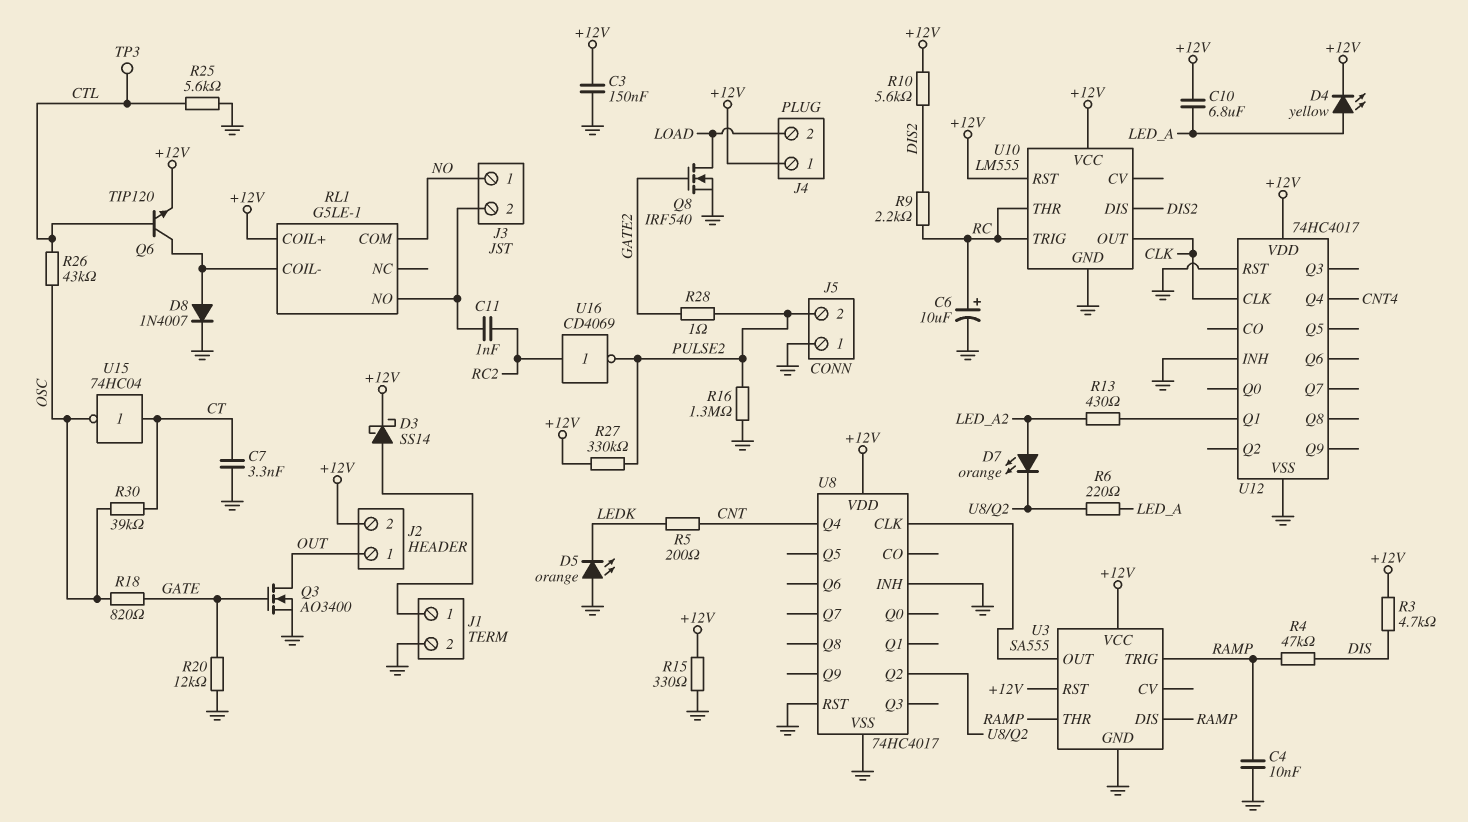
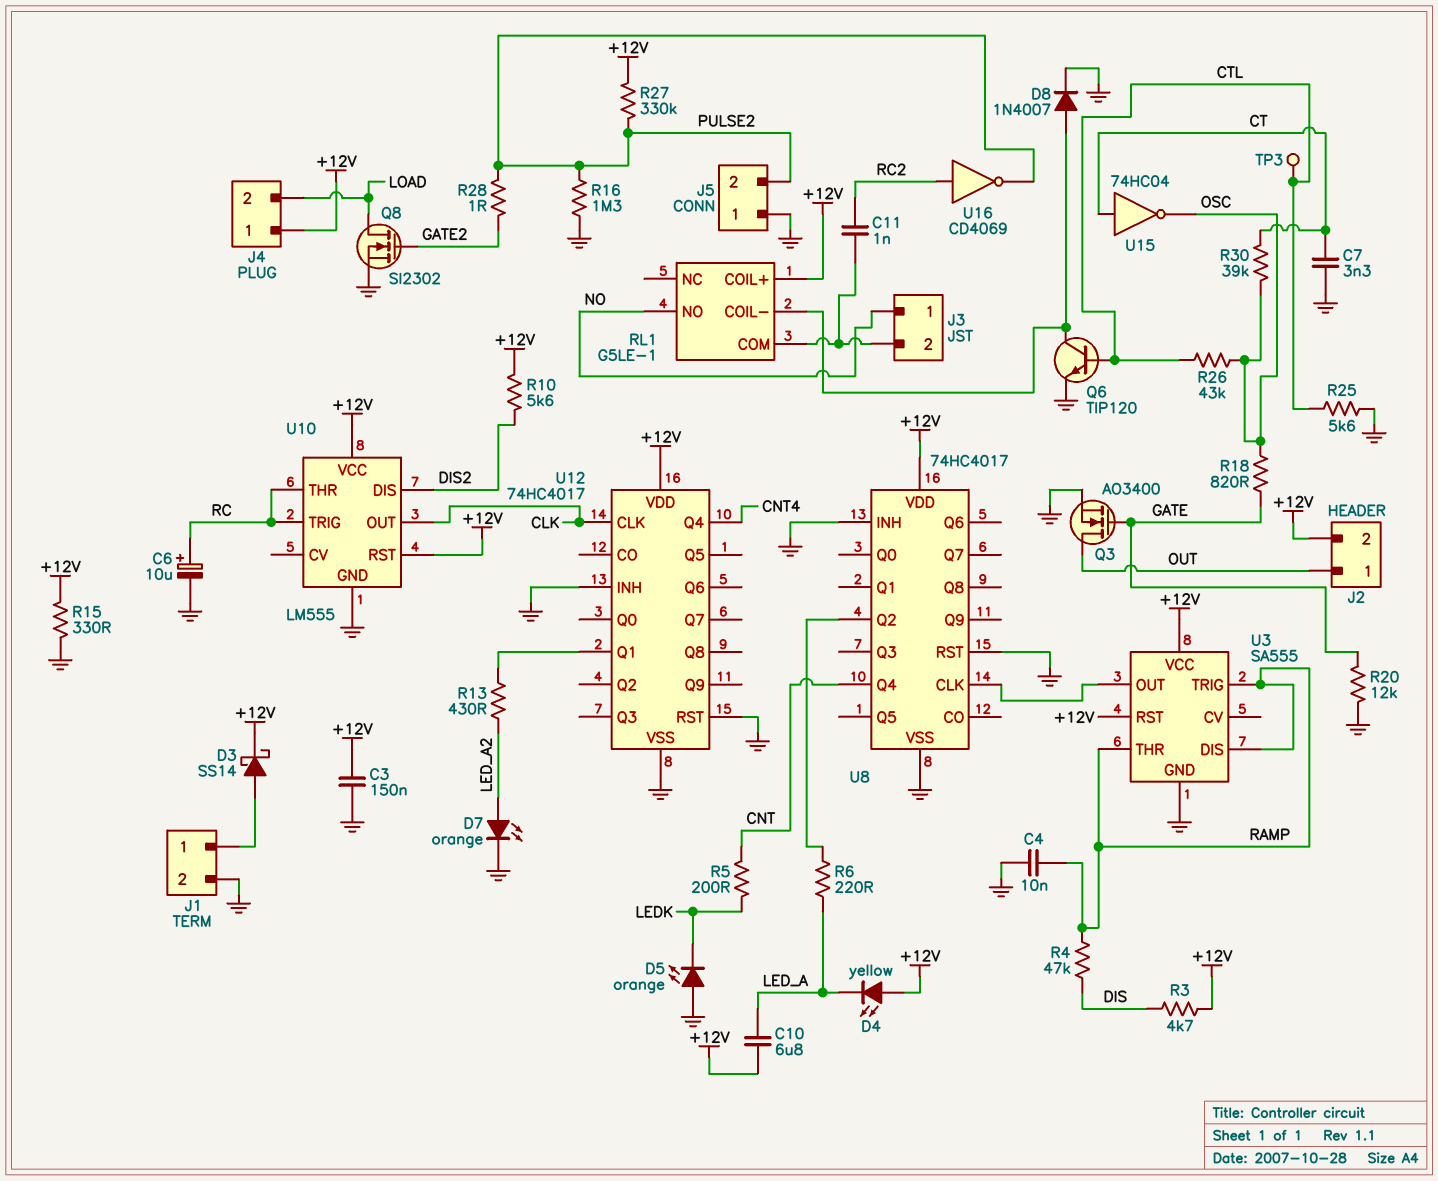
D4: LED yellow (A LED_A, K +12V) -> LED yellow (A +12V, K LED_A)
D7: LED orange (A LED_A2, K U8/Q2) -> LED orange (A LED_A2, K GND)
Q6: NPN TIP120 (B CTL, C RL1/COIL-, E +12V) -> NPN TIP120 (B CTL, C RL1/COIL-, E GND)
Q8: NMOS IRF540 (G GATE2, D LOAD, S GND) -> NMOS SI2302 (G GATE2, D LOAD, S GND)
R9: 2.2k (DIS2, RC) -> none
RL1 pin COM: NO -> J3/2
RL1 pin NO: J3/2 -> NO

